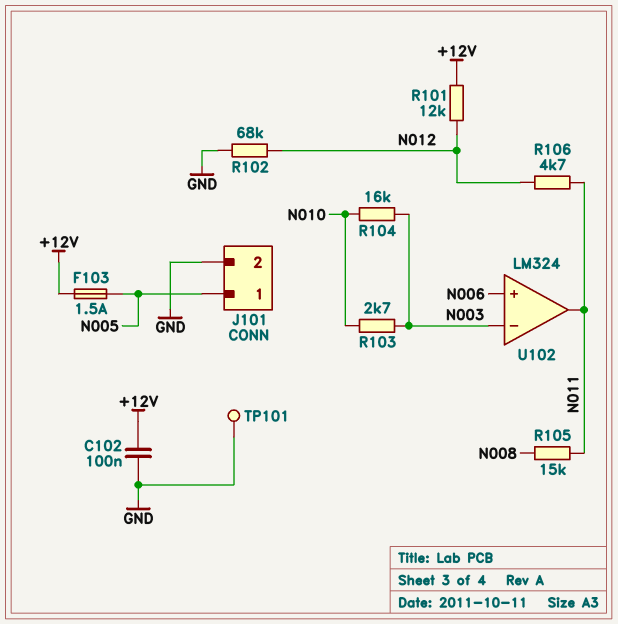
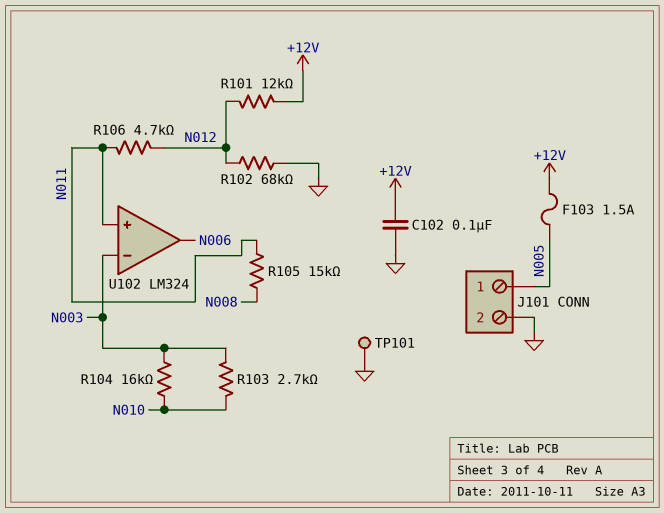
U102 pin in+: N006 -> N011
U102 pin out: N011 -> N006

